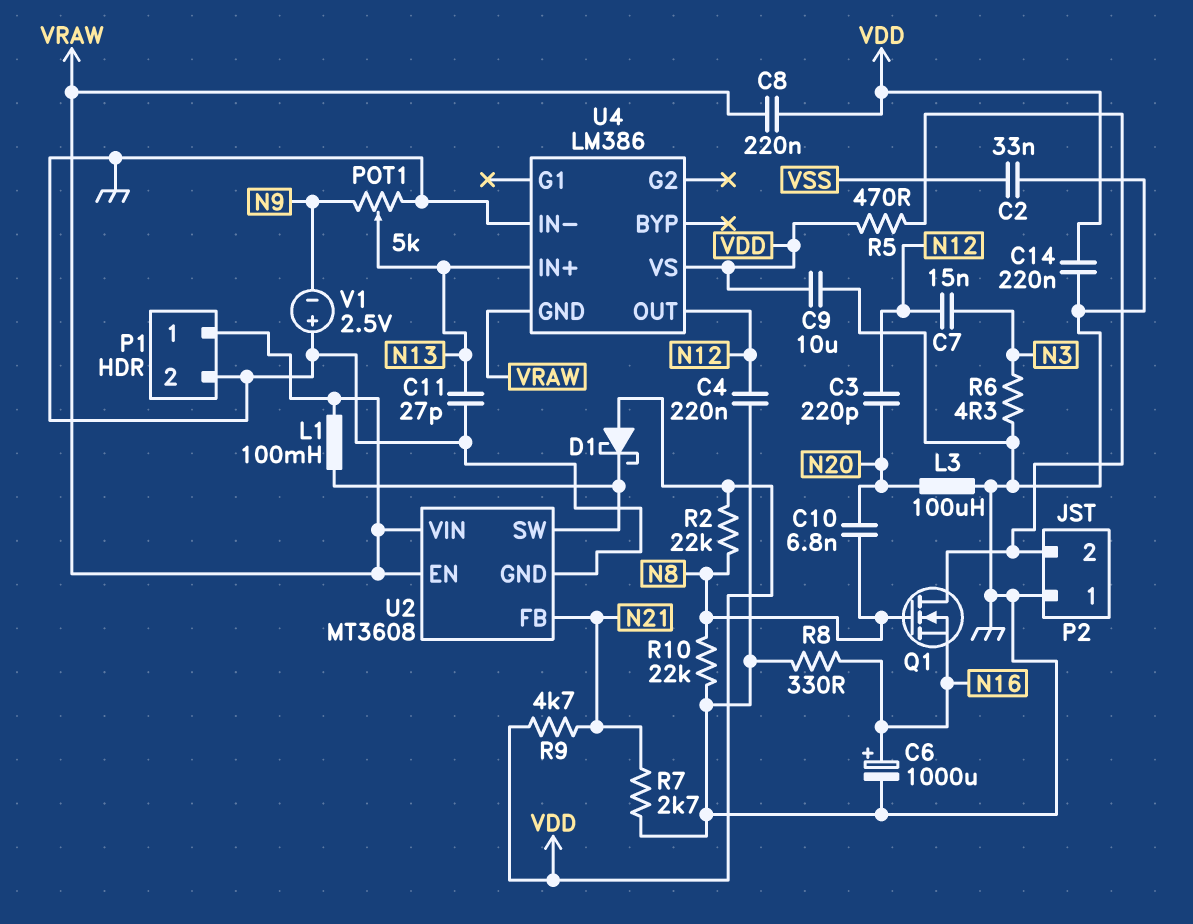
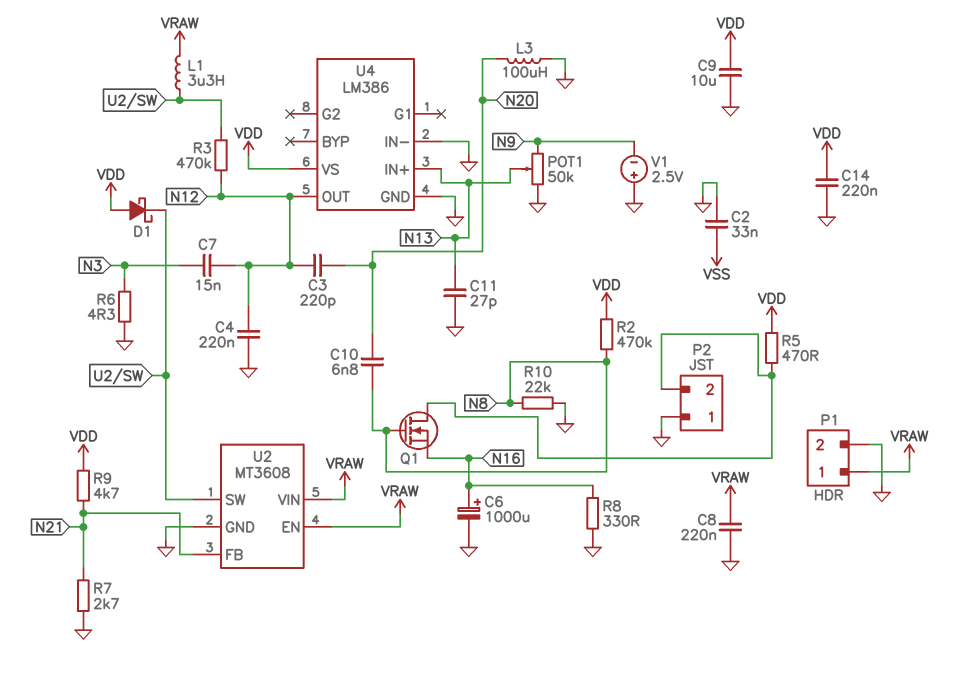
C8: 220nF (VDD, VRAW) -> 220nF (GND, VRAW)
L1: 100mH (U2/SW, VRAW) -> 3.3uH (U2/SW, VRAW)
POT1: 5k (GND, N9, wiper N13) -> 50k (GND, N9, wiper N13)
R2: 22k (N8, VDD) -> 470k (N8, VDD)
R3: none -> 470k (N12, U2/SW)
U4 pin GND: VRAW -> GND

